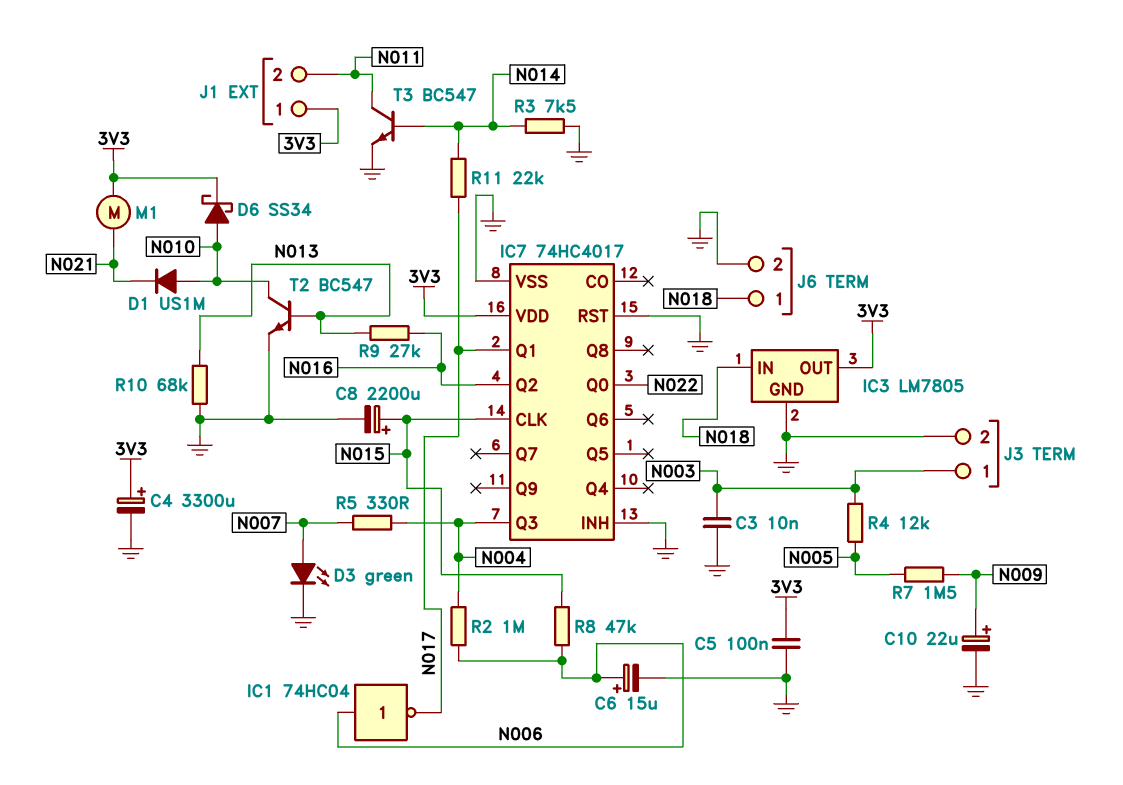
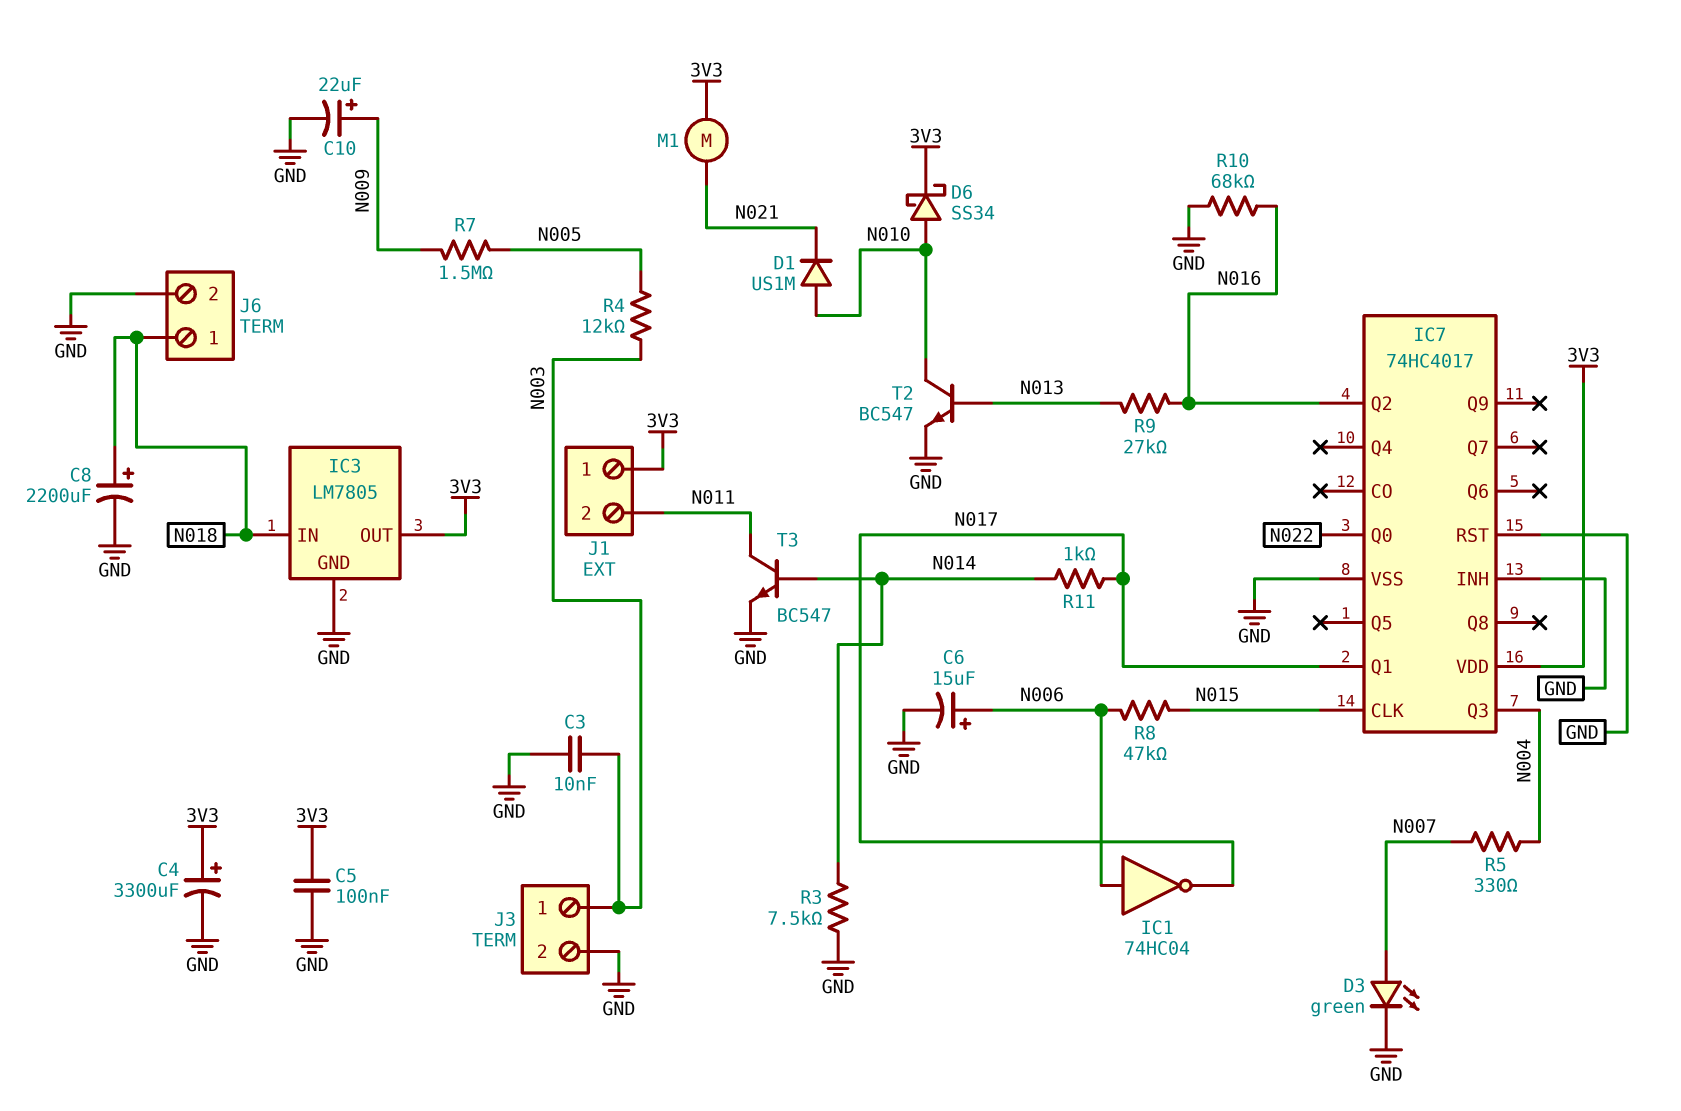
C8: 2200uF (plus N015, minus GND) -> 2200uF (plus N018, minus GND)
R2: 1M (N004, N006) -> none
R10: 68k (GND, N013) -> 68k (GND, N016)
R11: 22k (N014, N017) -> 1k (N014, N017)

